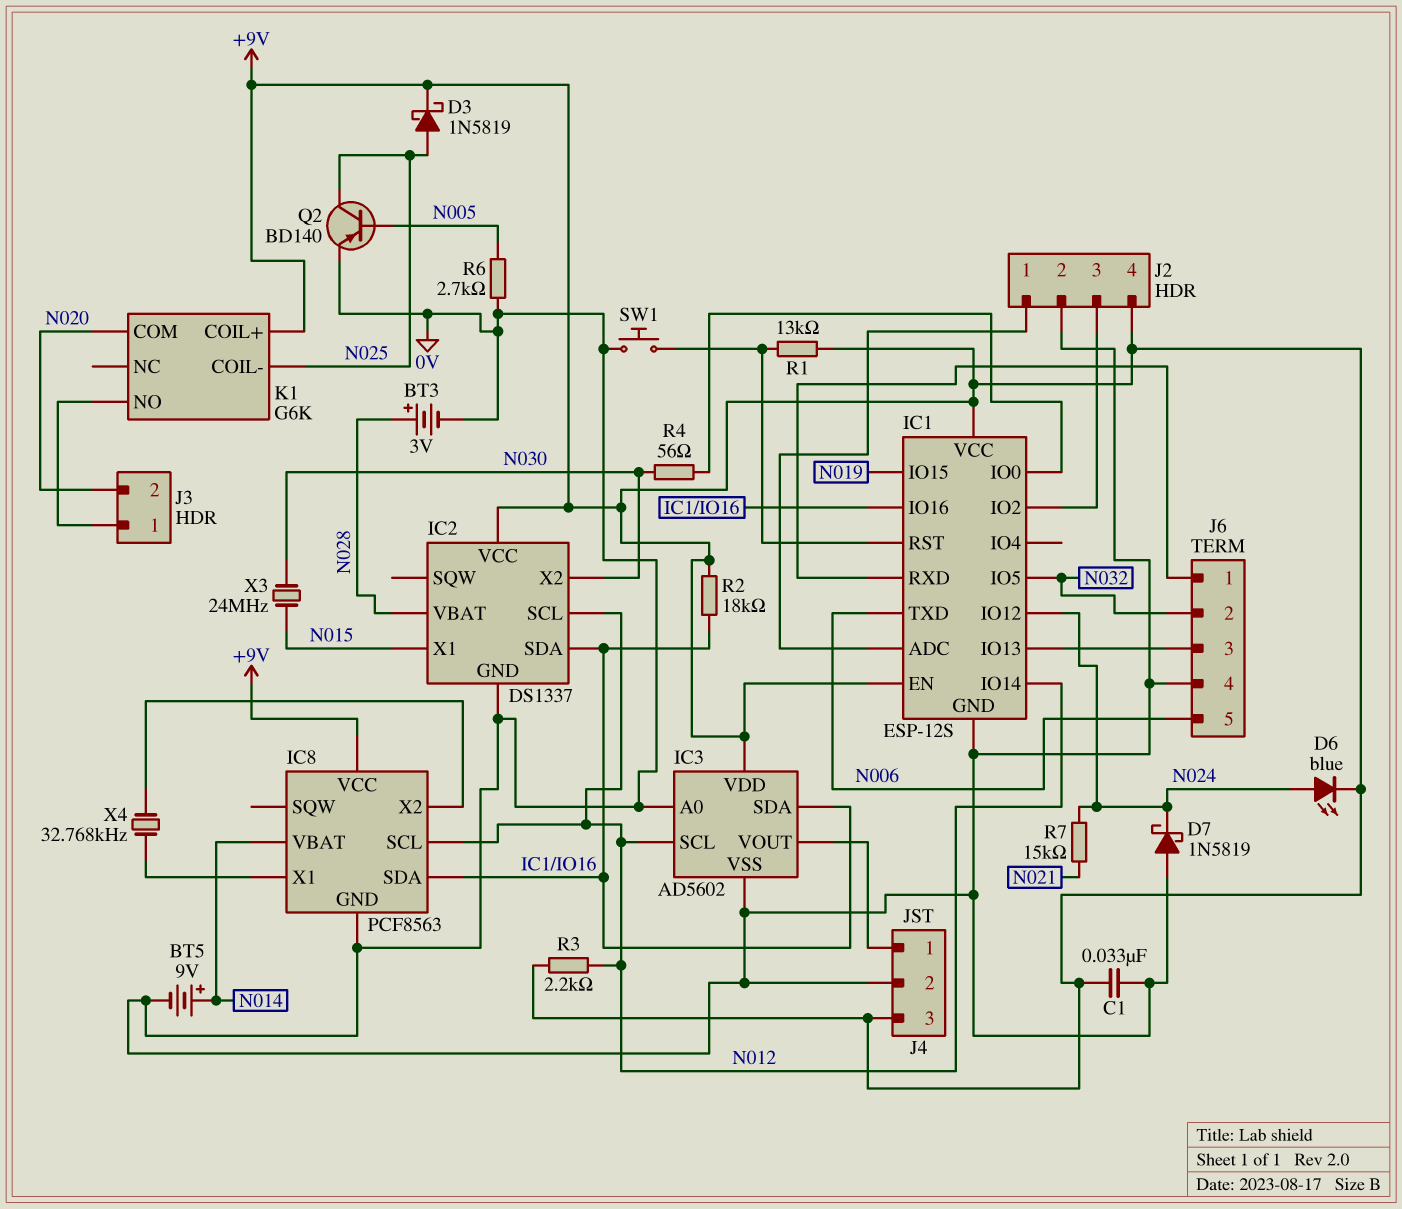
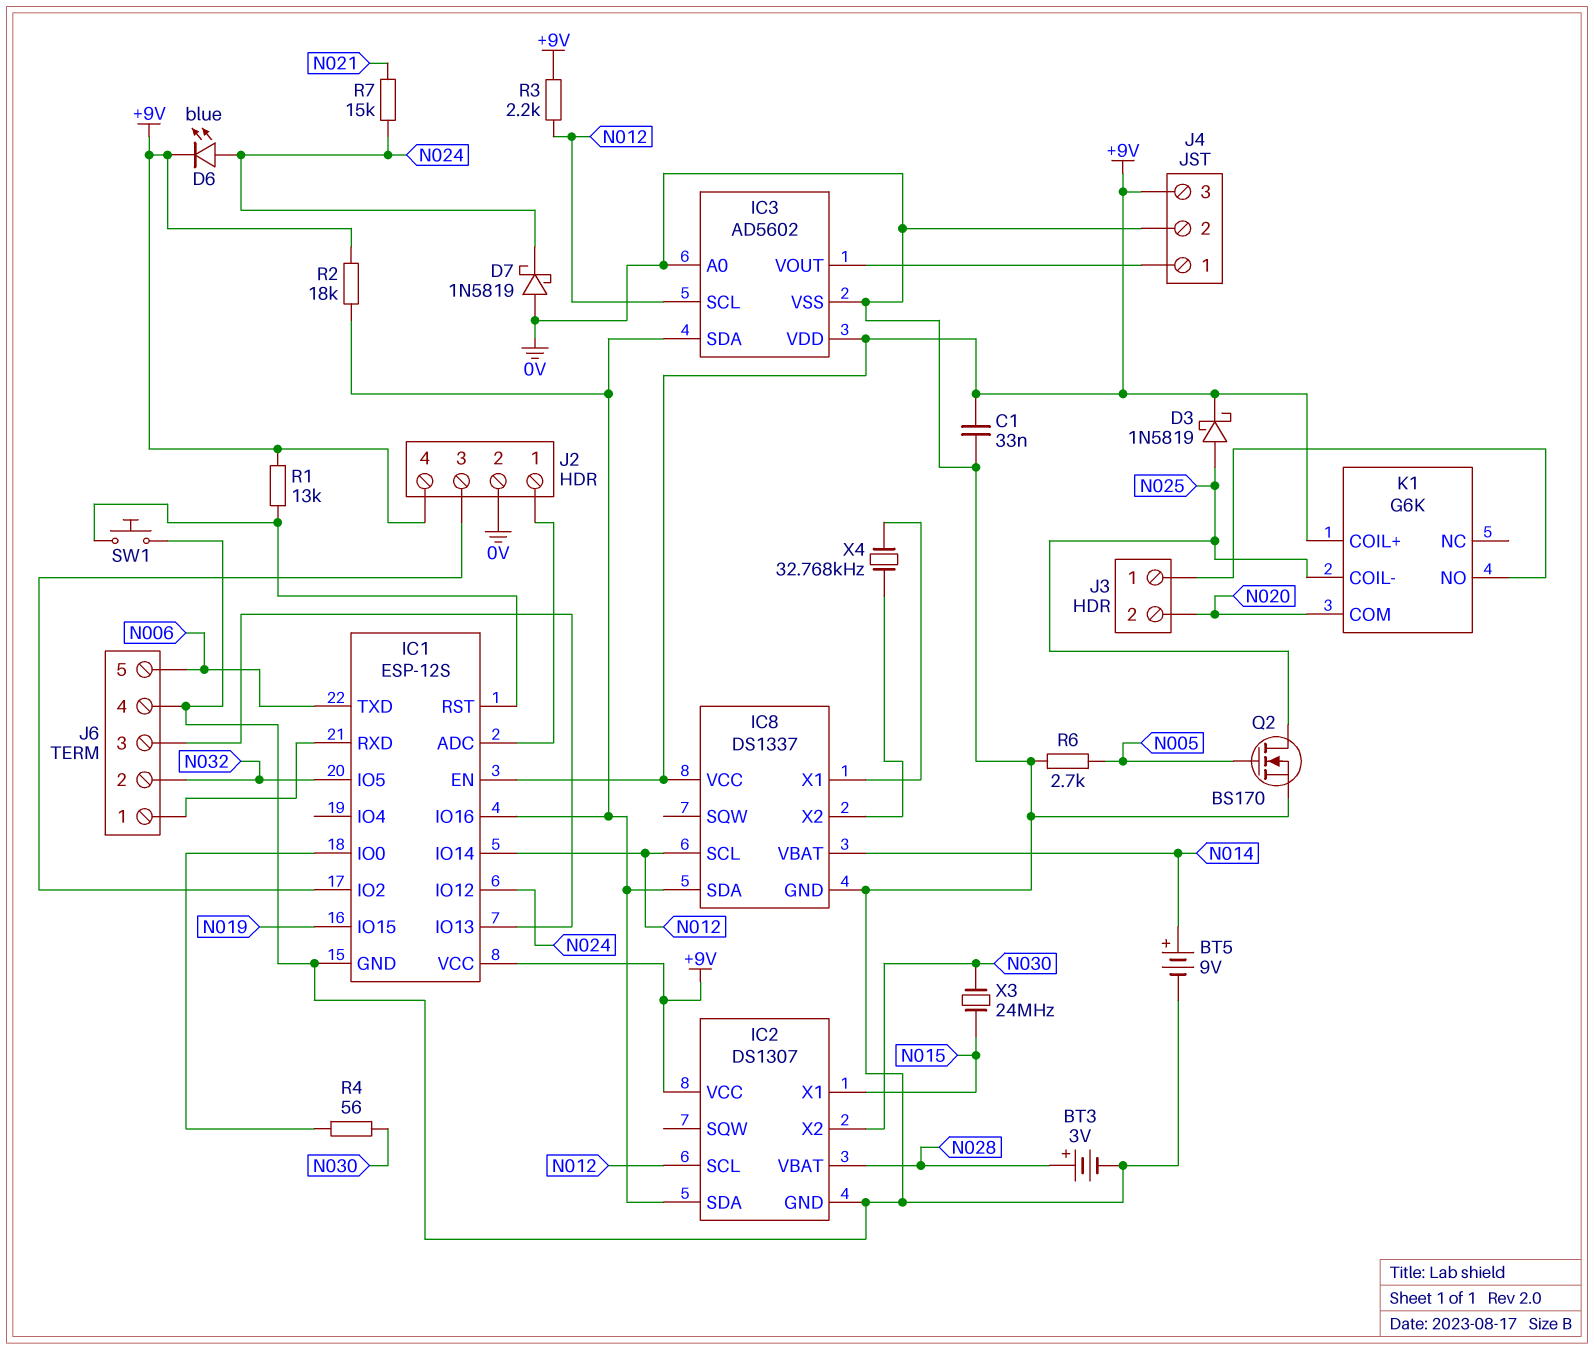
IC2: DS1337 -> DS1307
IC8: PCF8563 -> DS1337
Q2: PNP BD140 (B N005, C N025, E 0V) -> NMOS BS170 (G N005, D N025, S 0V)

